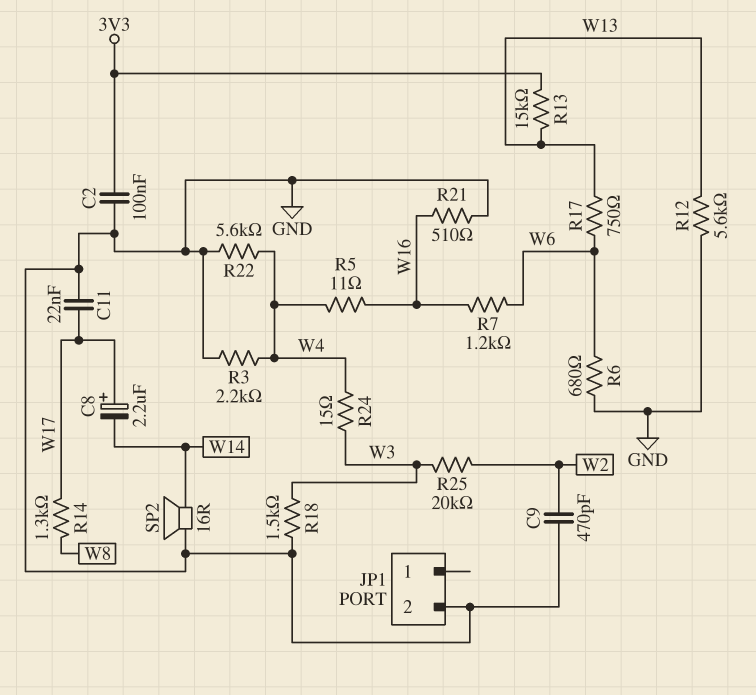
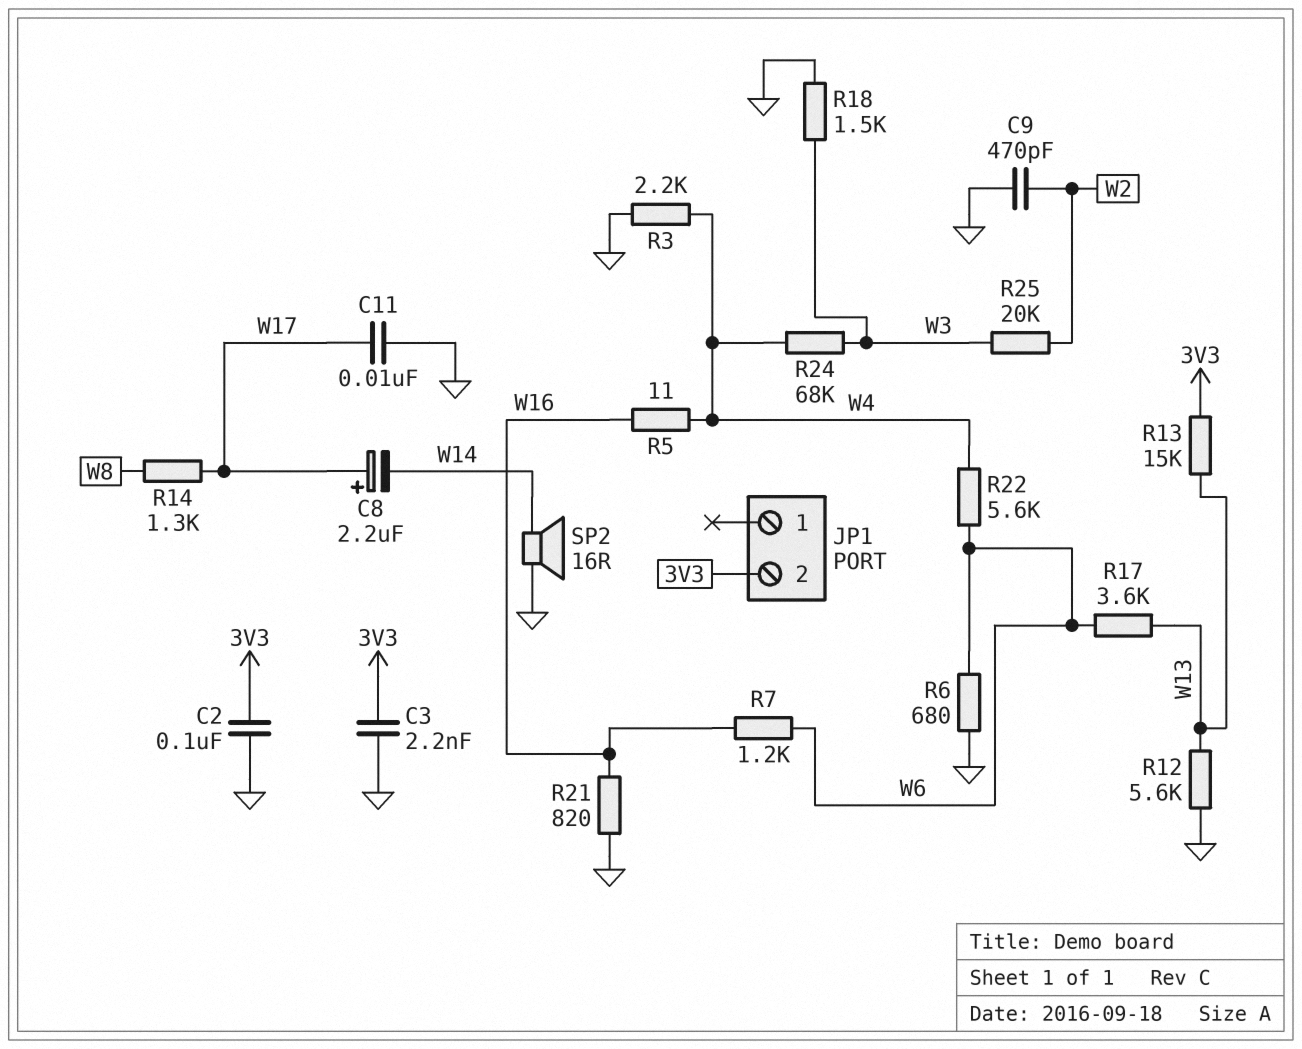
C3: none -> 2.2nF (3V3, GND)
C11: 22nF (GND, W17) -> 10nF (GND, W17)
JP1 pin 2: GND -> 3V3
R17: 750 (W6, W13) -> 3.6k (W6, W13)
R21: 510 (GND, W16) -> 820 (GND, W16)
R22: 5.6k (GND, W4) -> 5.6k (W4, W6)
R24: 15 (W3, W4) -> 68k (W3, W4)

